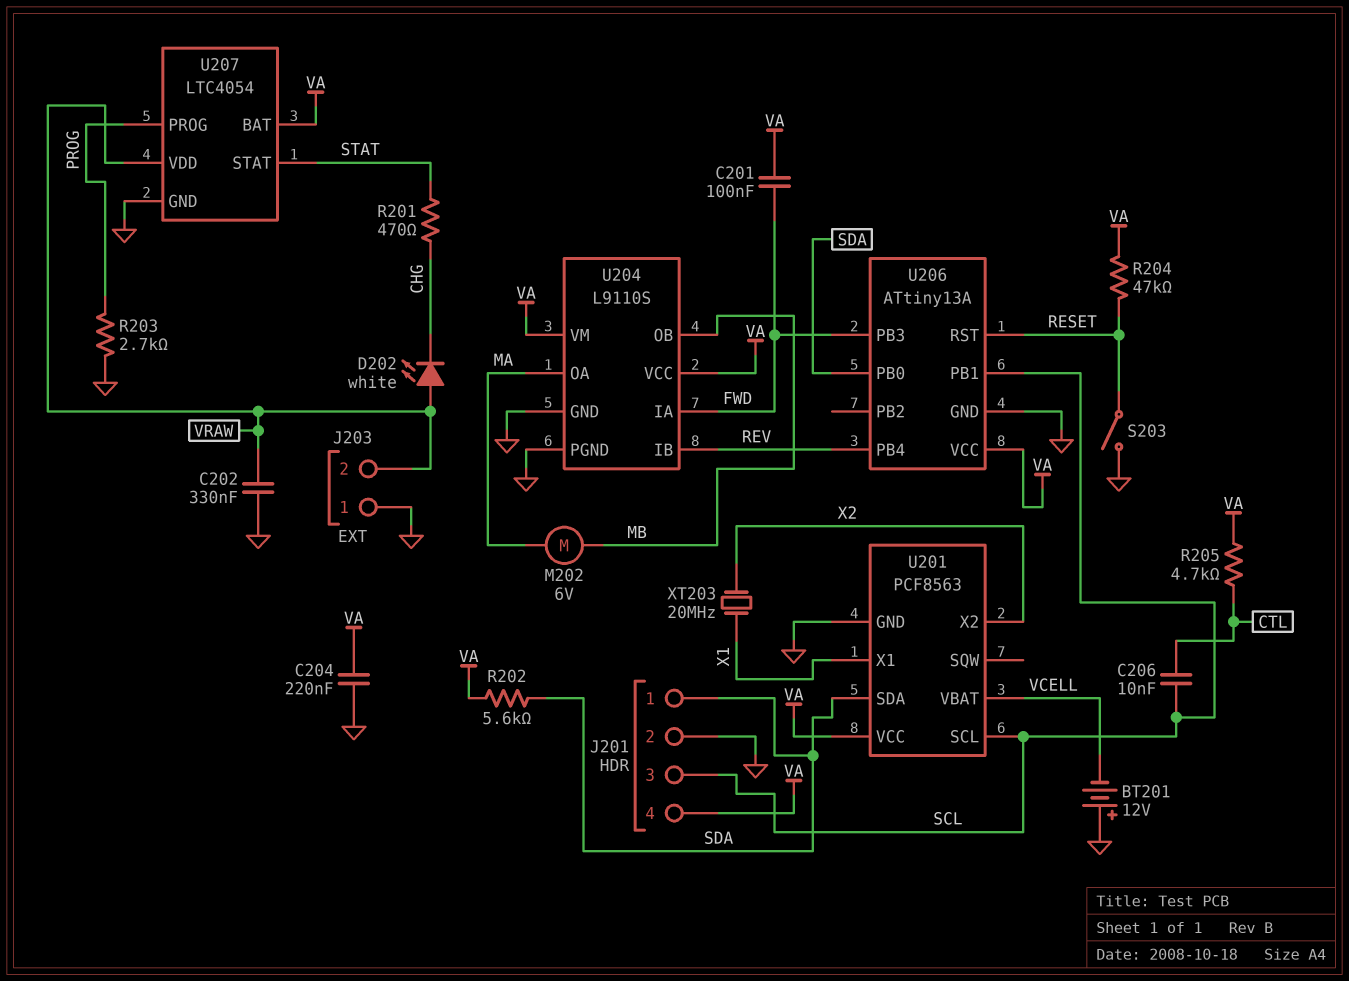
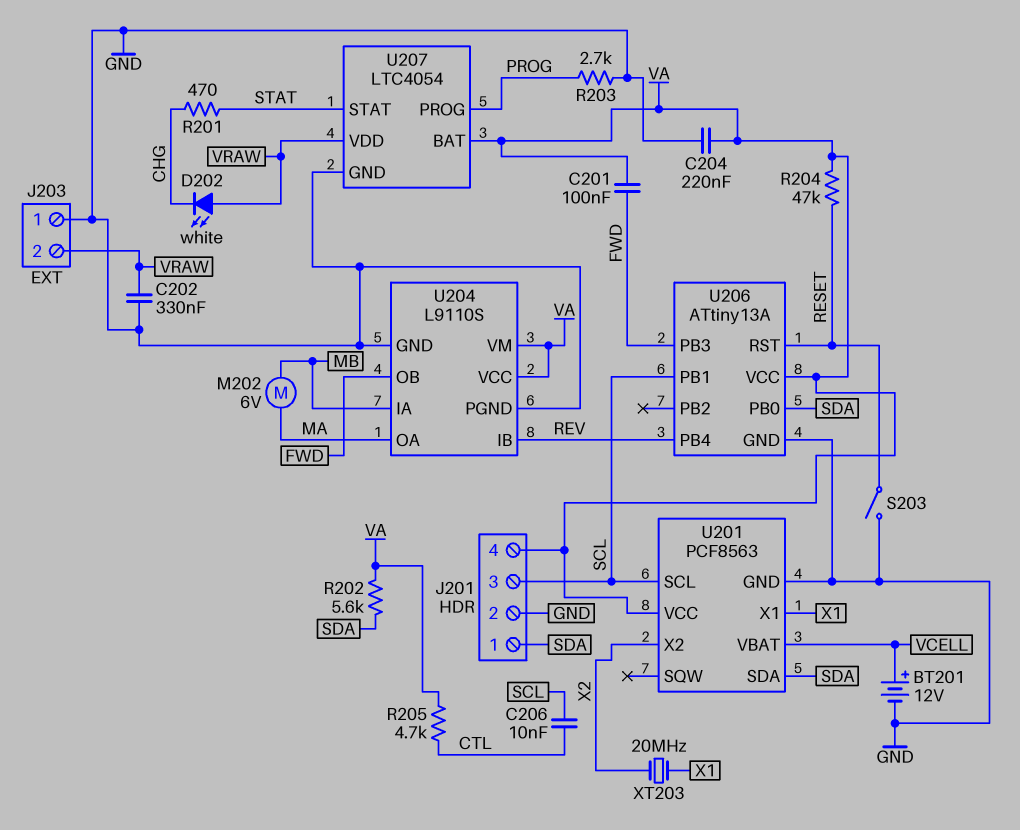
BT201: 12V (plus GND, minus VCELL) -> 12V (plus VCELL, minus GND)
U204 pin IA: FWD -> MB
U204 pin OB: MB -> FWD

